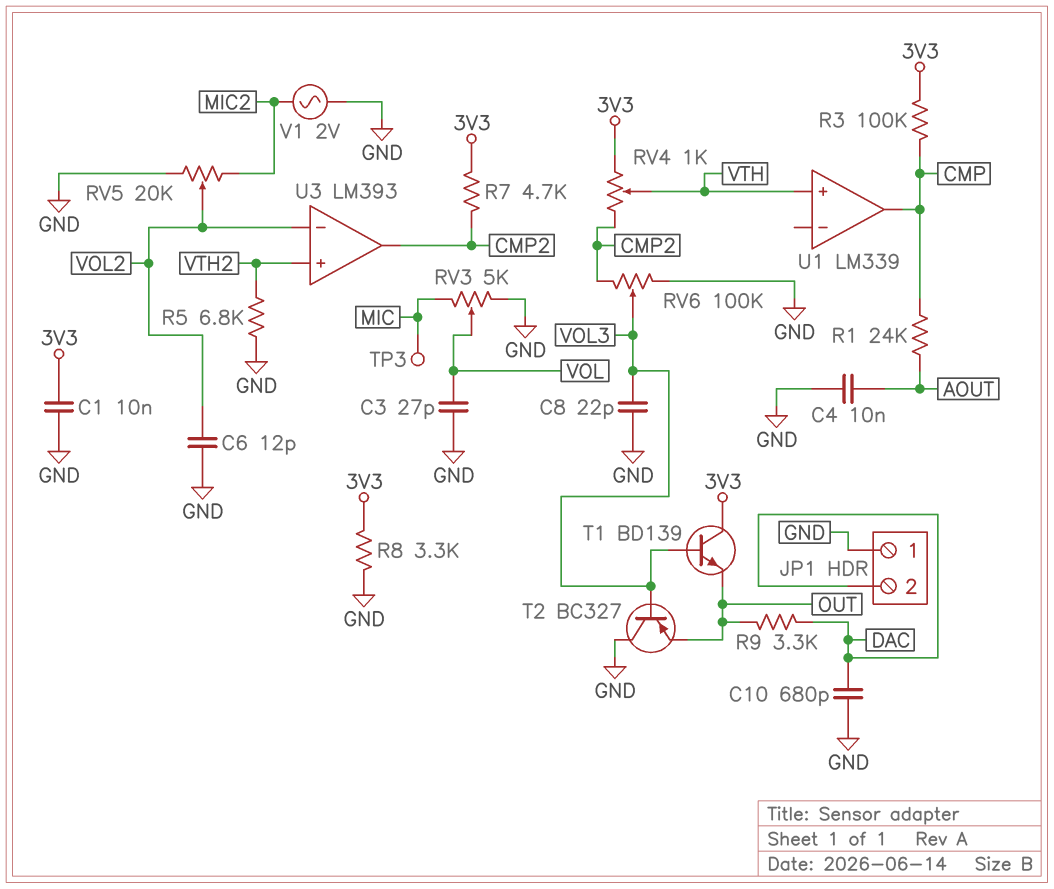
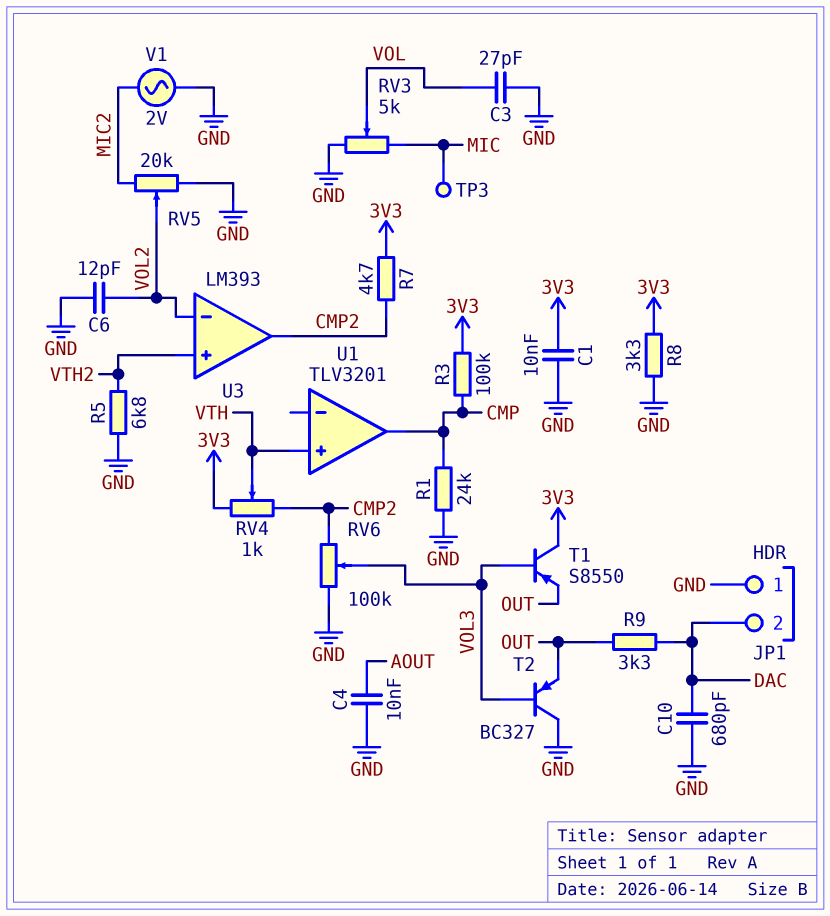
C8: 22pF (GND, VOL3) -> none
R1: 24k (AOUT, CMP) -> 24k (CMP, GND)
T1: NPN BD139 (B VOL3, C 3V3, E OUT) -> PNP S8550 (B VOL3, C 3V3, E OUT)
U1: LM339 -> TLV3201

